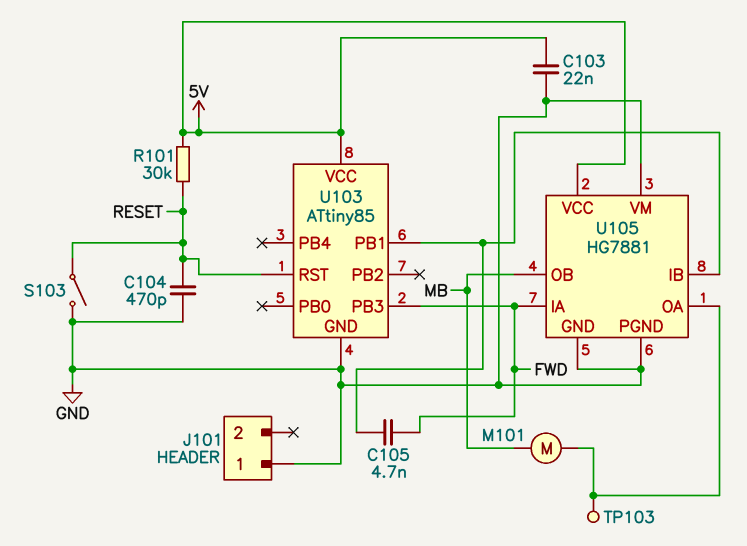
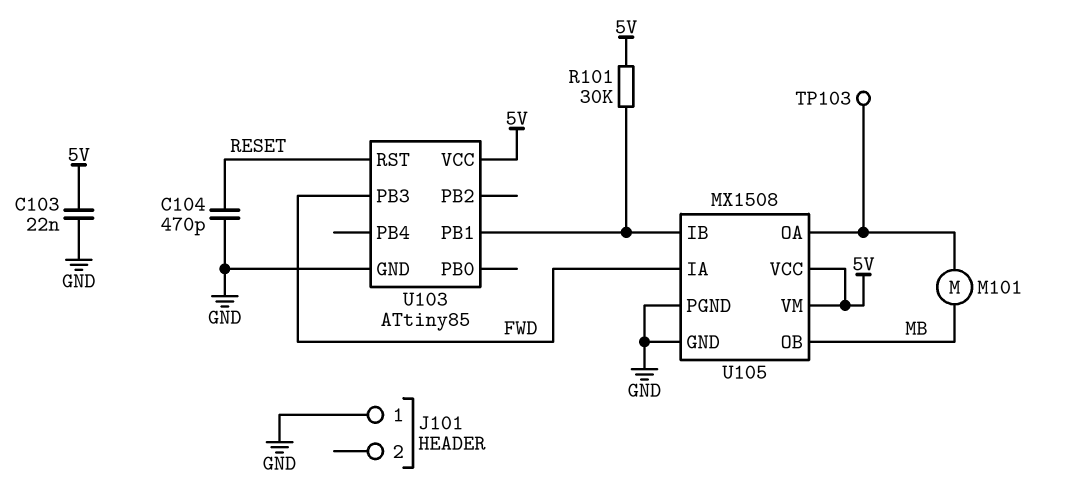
C105: 4.7nF (FWD, U103/PB1) -> none
R101: 30k (5V, RESET) -> 30k (5V, U103/PB1)
S103: switch (GND, RESET) -> none
U105: HG7881 -> MX1508
U105 pin VM: GND -> 5V

